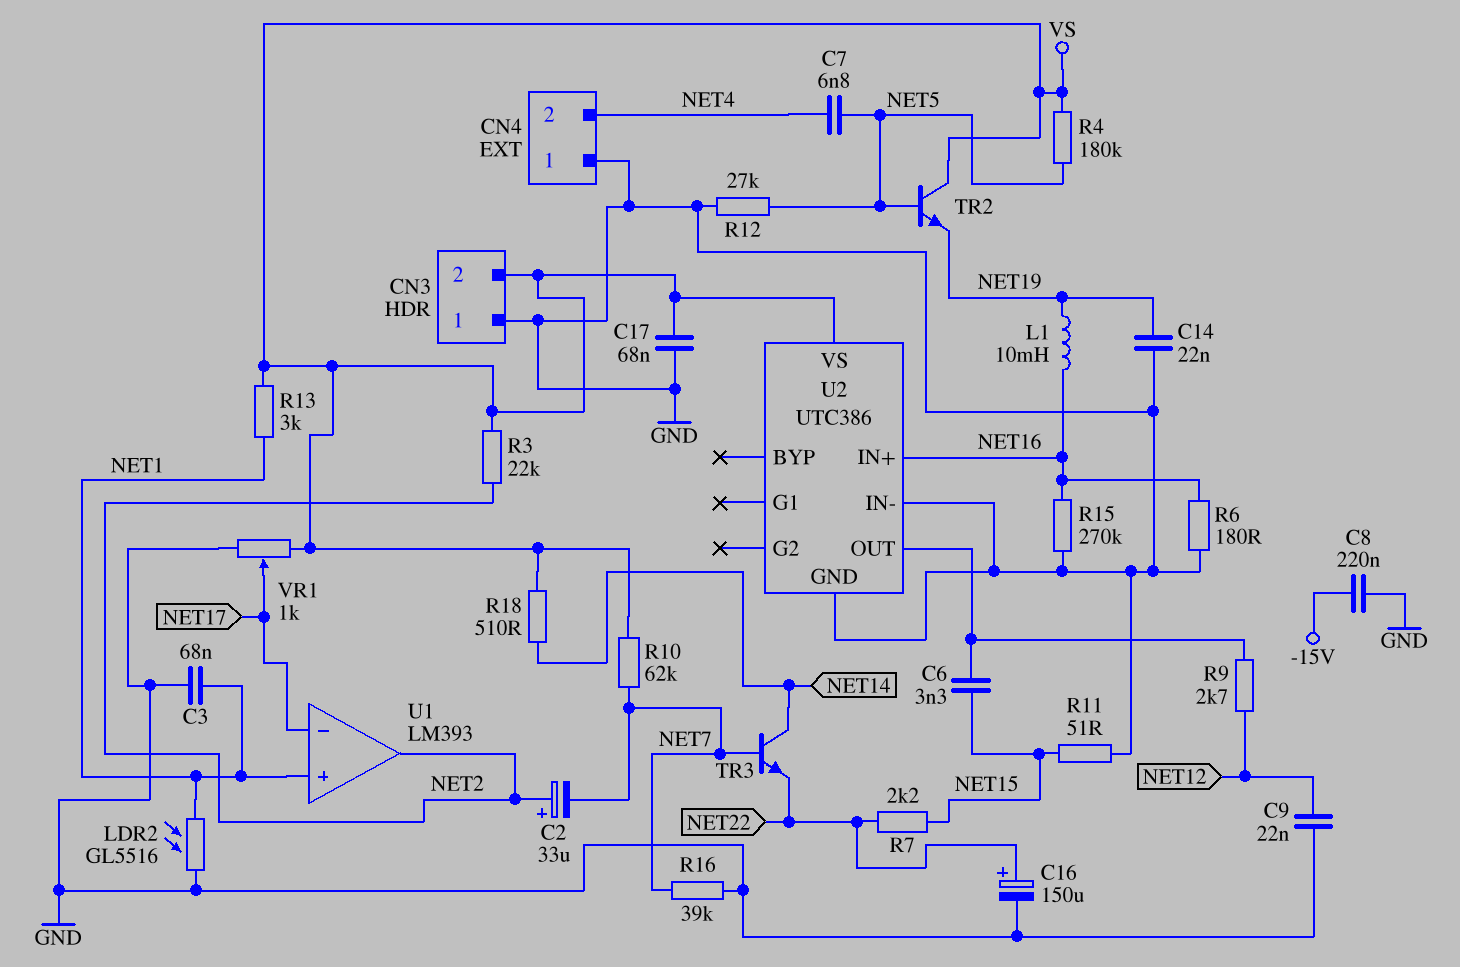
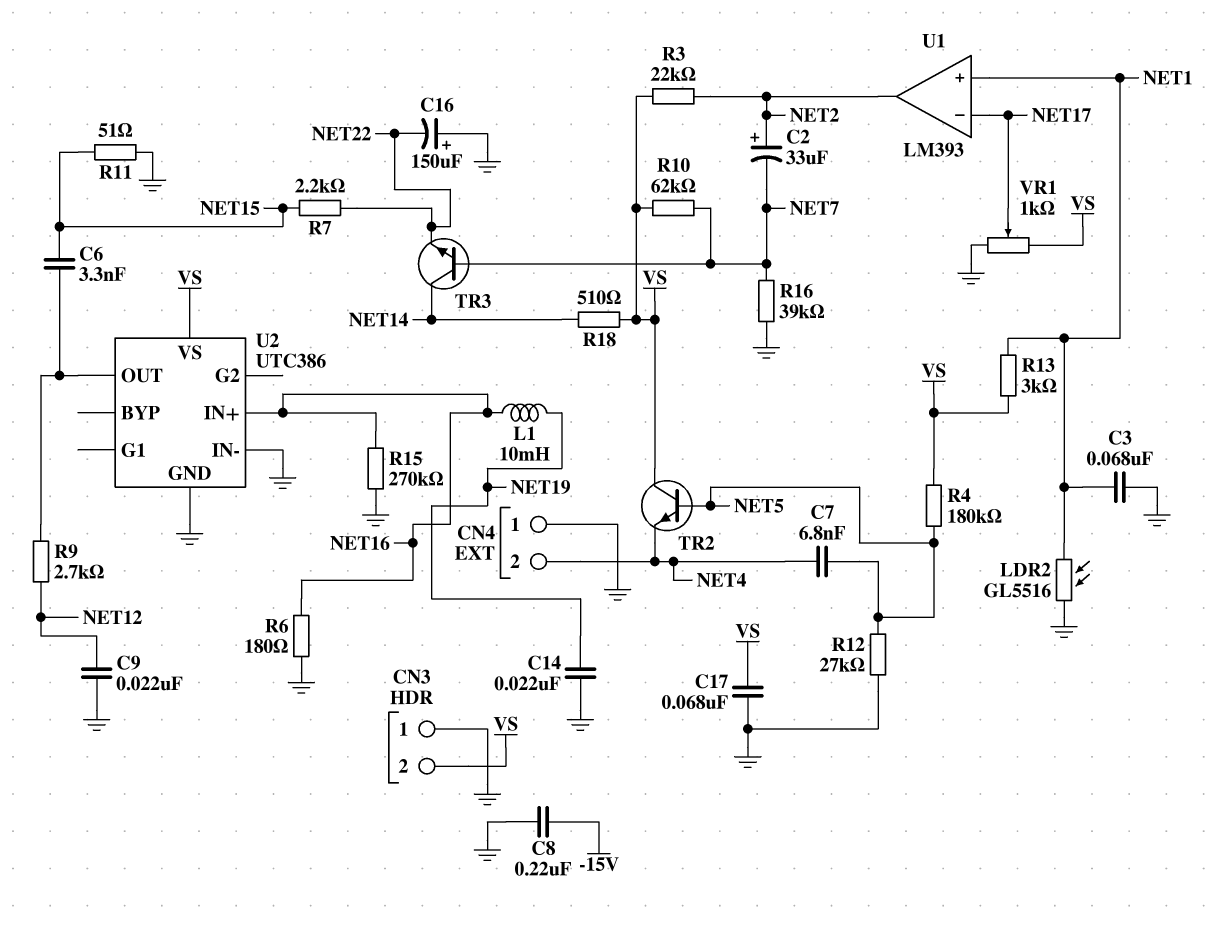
C16: 150uF (plus NET22, minus GND) -> 150uF (plus GND, minus NET22)
TR2: NPN (B NET5, C VS, E NET19) -> NPN (B NET5, C VS, E NET4)

